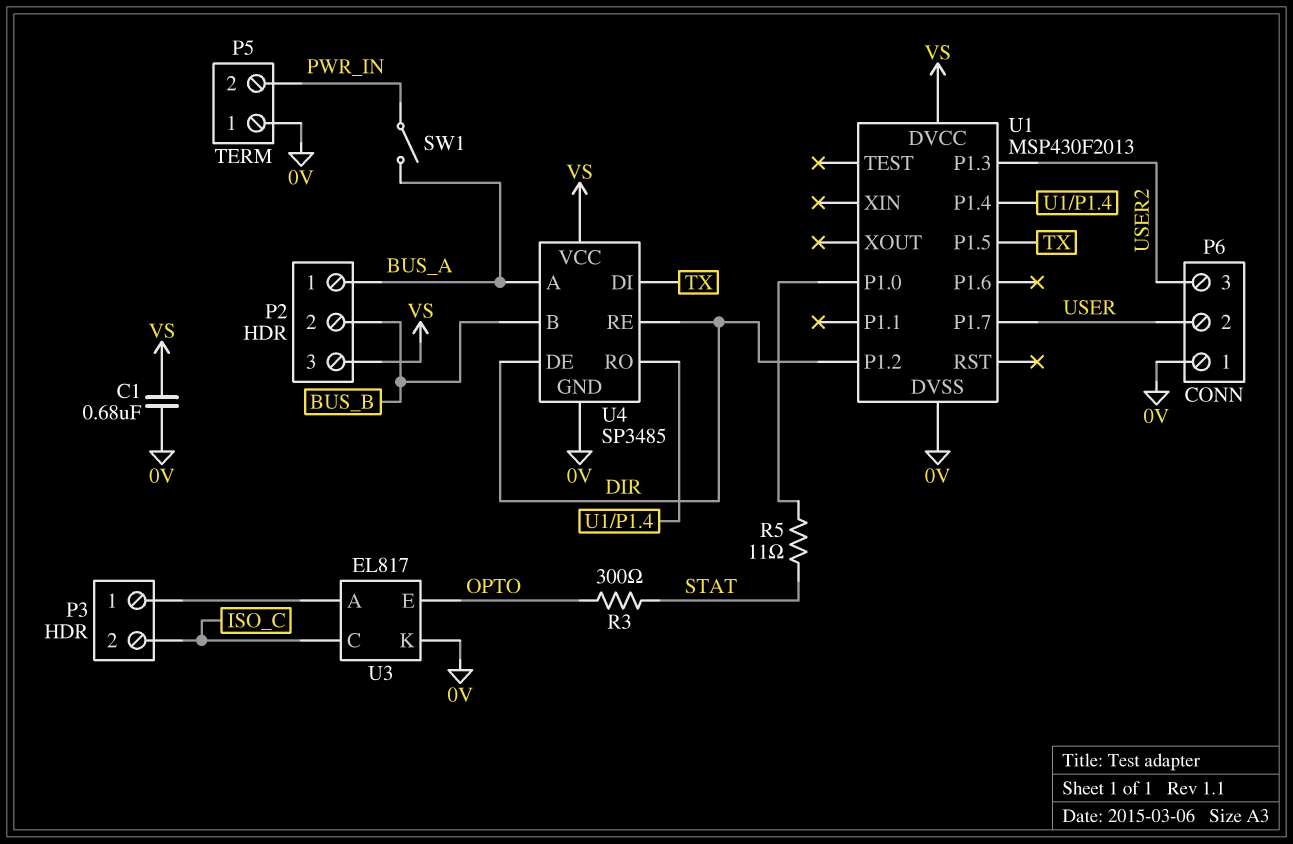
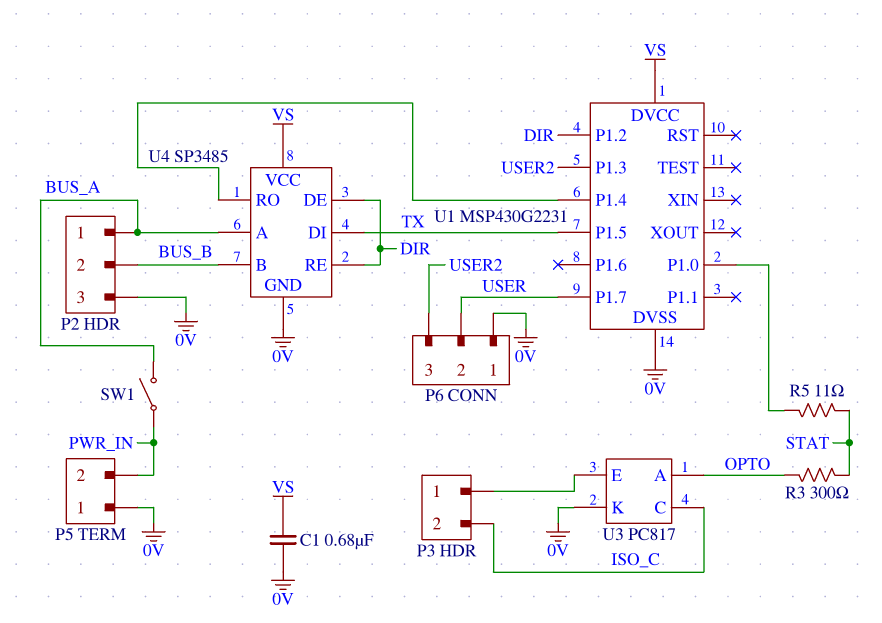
P2 pin 3: VS -> 0V
U1: MSP430F2013 -> MSP430G2231
U3: EL817 -> PC817
U3 pin A: P3/1 -> OPTO
U3 pin E: OPTO -> P3/1

